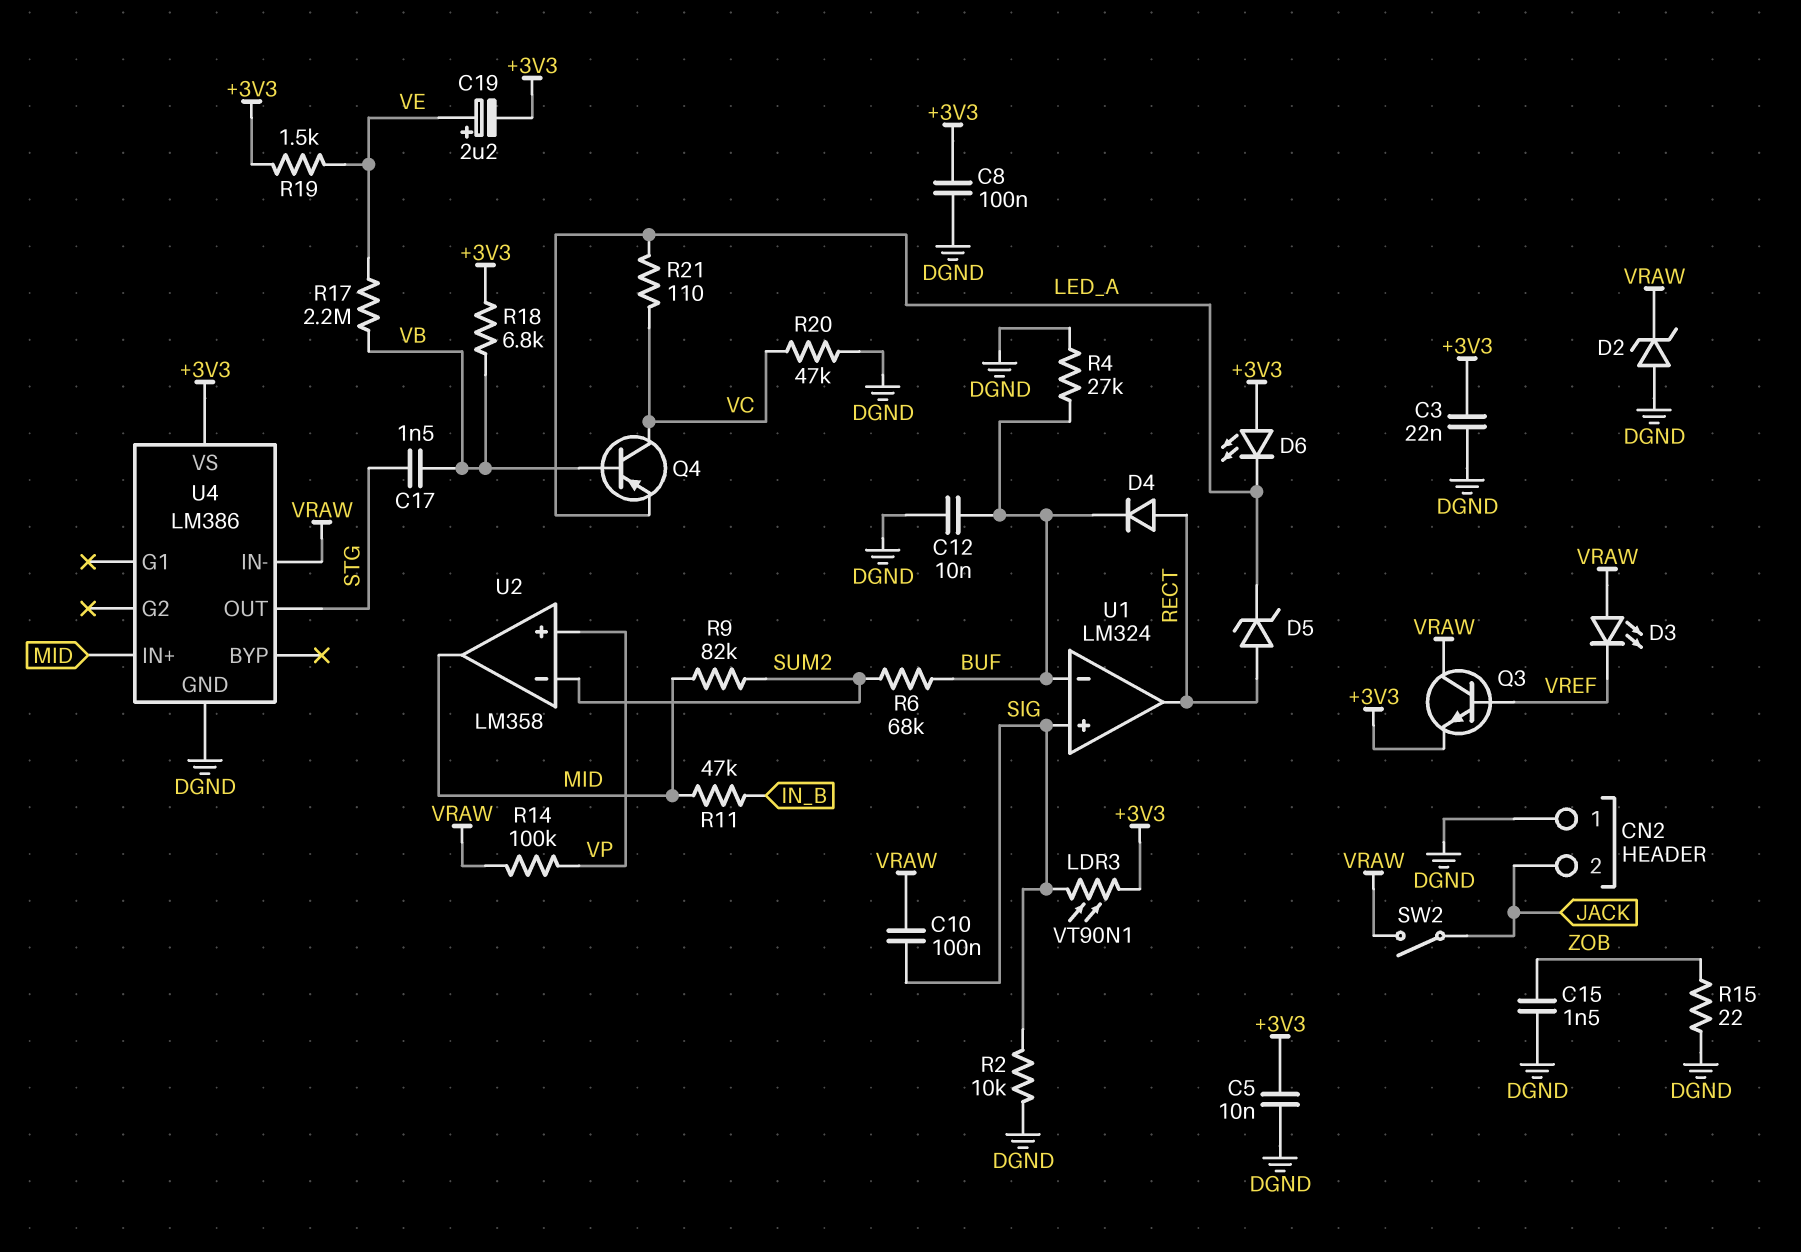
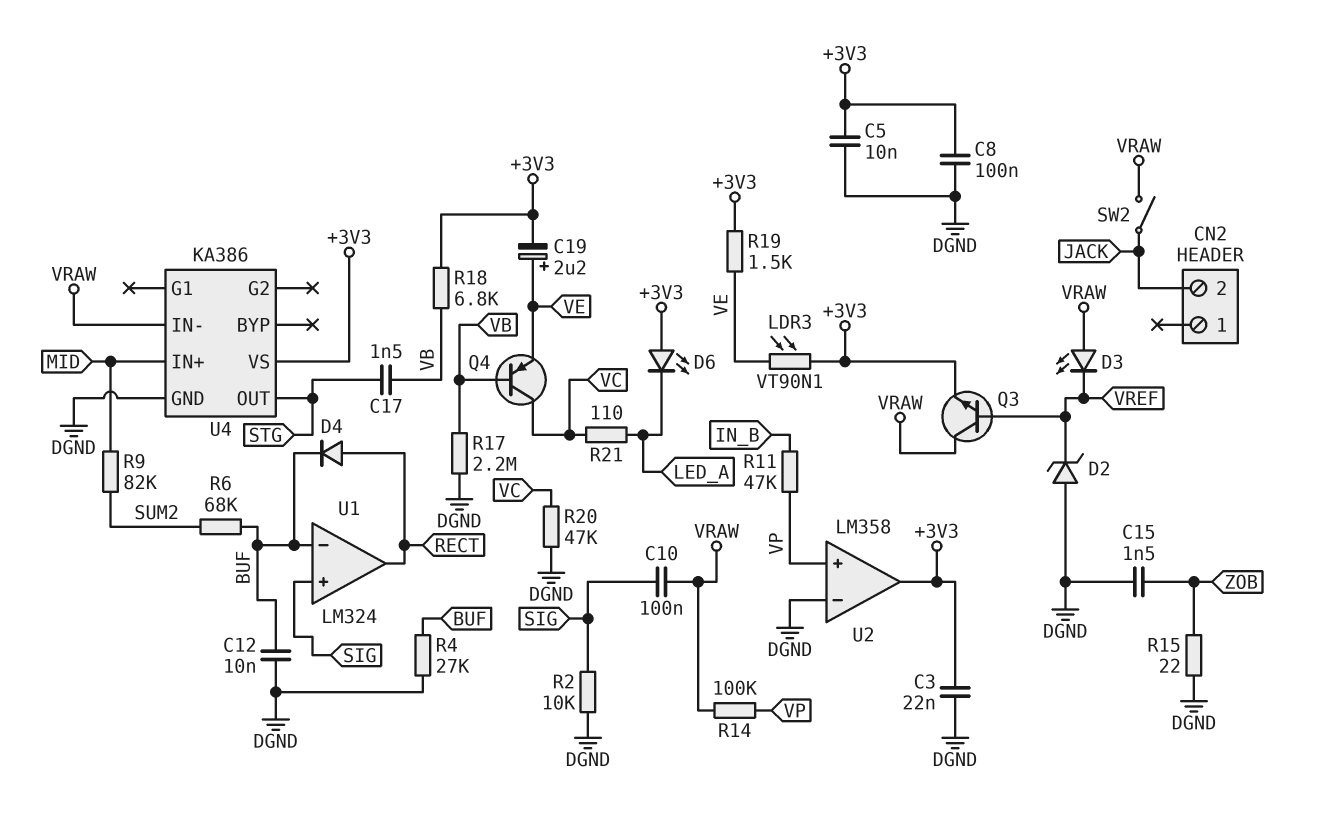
CN2 pin 1: DGND -> none
D2: zener (A DGND, K VRAW) -> zener (A DGND, K VREF)
D5: zener (A RECT, K LED_A) -> none
LDR3: VT90N1 (+3V3, SIG) -> VT90N1 (+3V3, VE)
Q4: PNP (B VB, C VC, E LED_A) -> PNP (B VB, C VC, E VE)
R11: 47k (IN_B, MID) -> 47k (IN_B, VP)
R17: 2.2M (VB, VE) -> 2.2M (DGND, VB)
U2 pin in-: SUM2 -> DGND
U2 pin out: MID -> +3V3
U4: LM386 -> KA386

